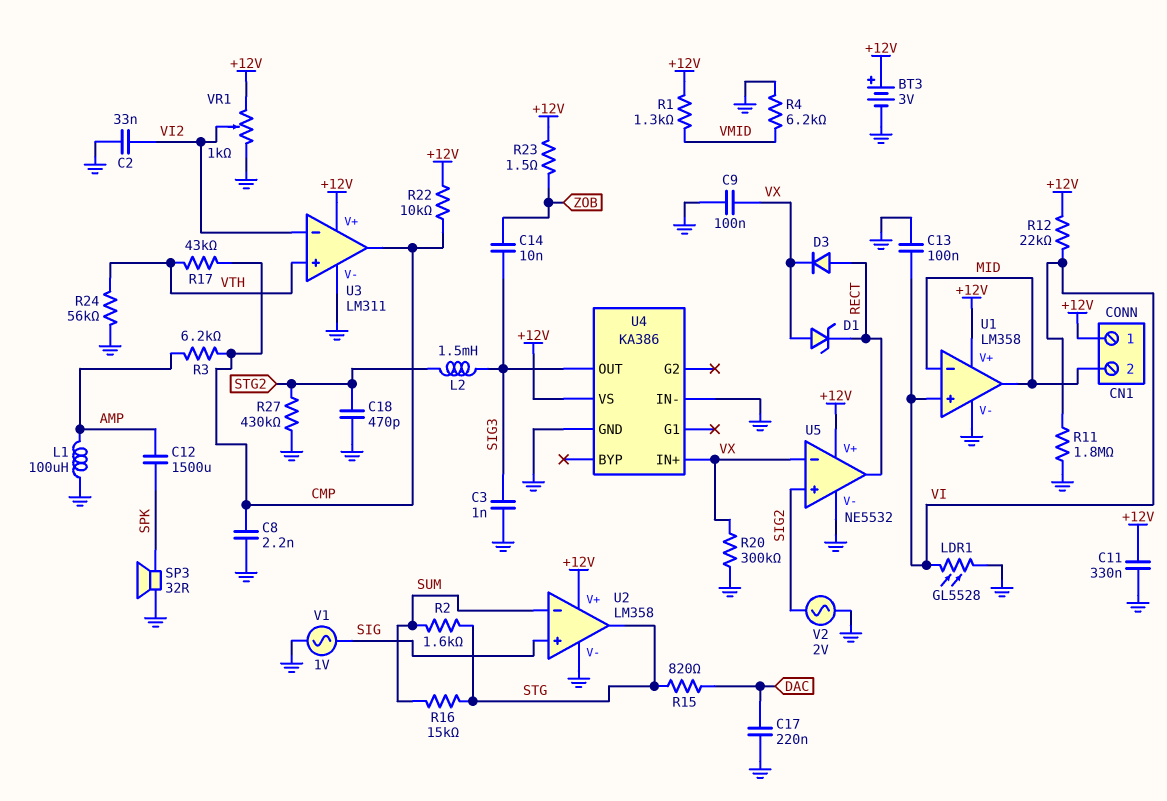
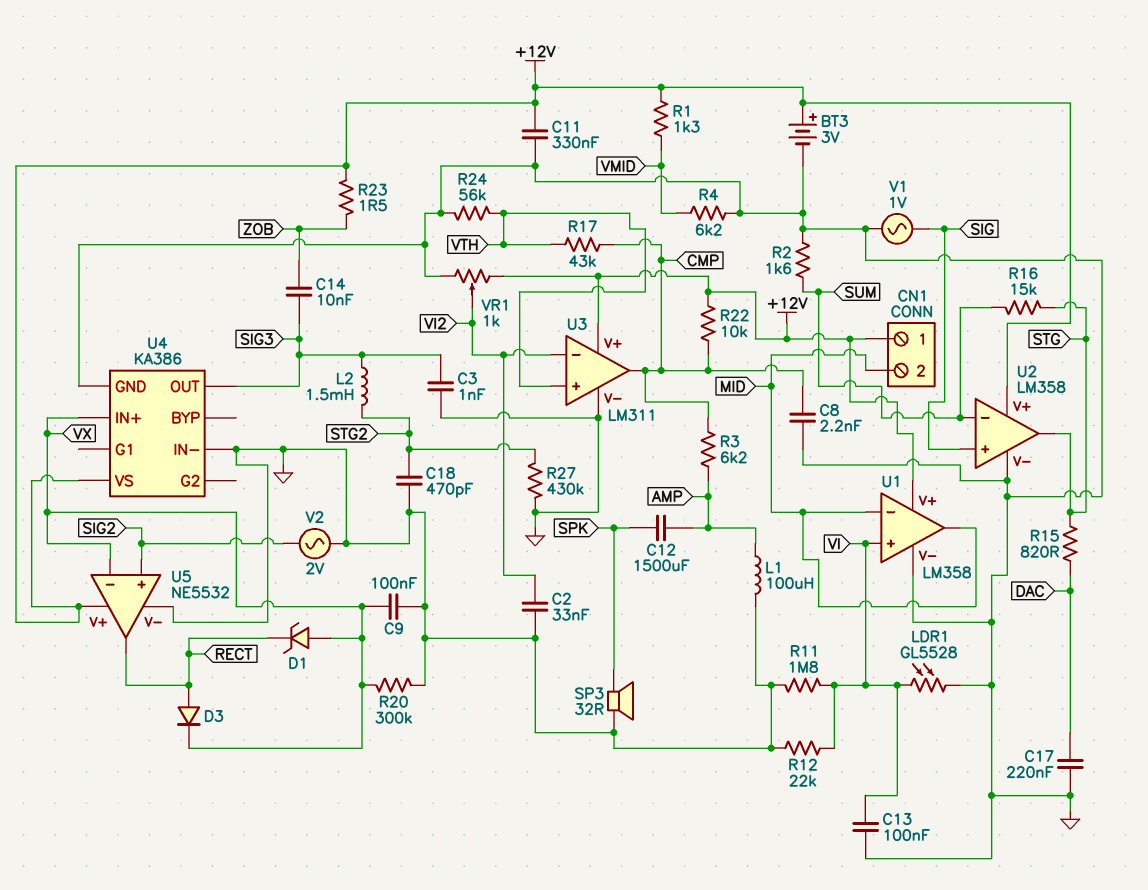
R2: 1.6k (STG, SUM) -> 1.6k (GND, SUM)
R12: 22k (+12V, VI) -> 22k (GND, VI)

